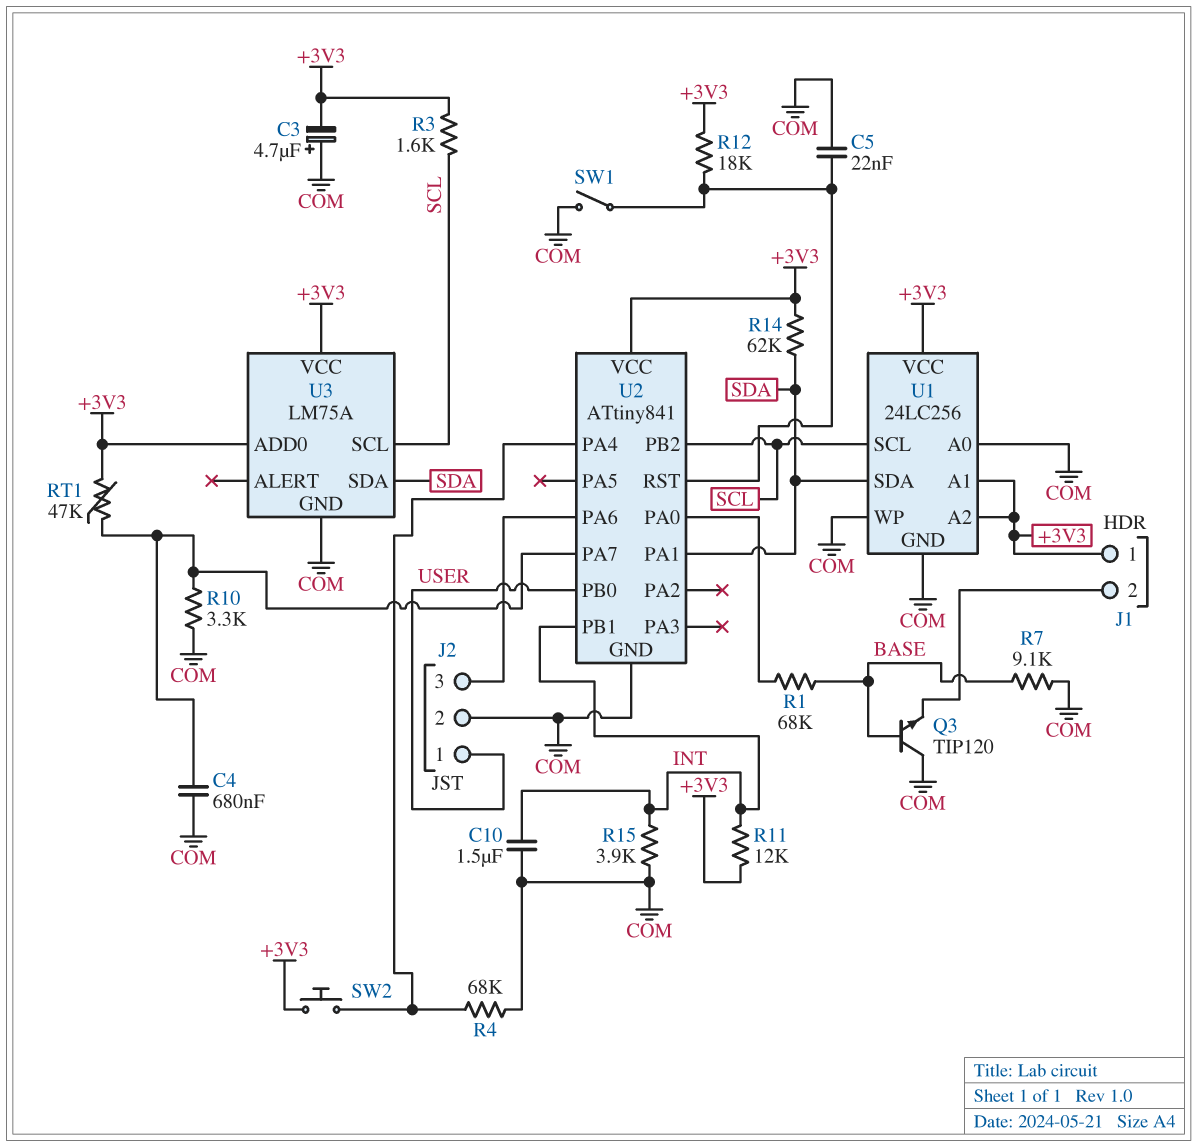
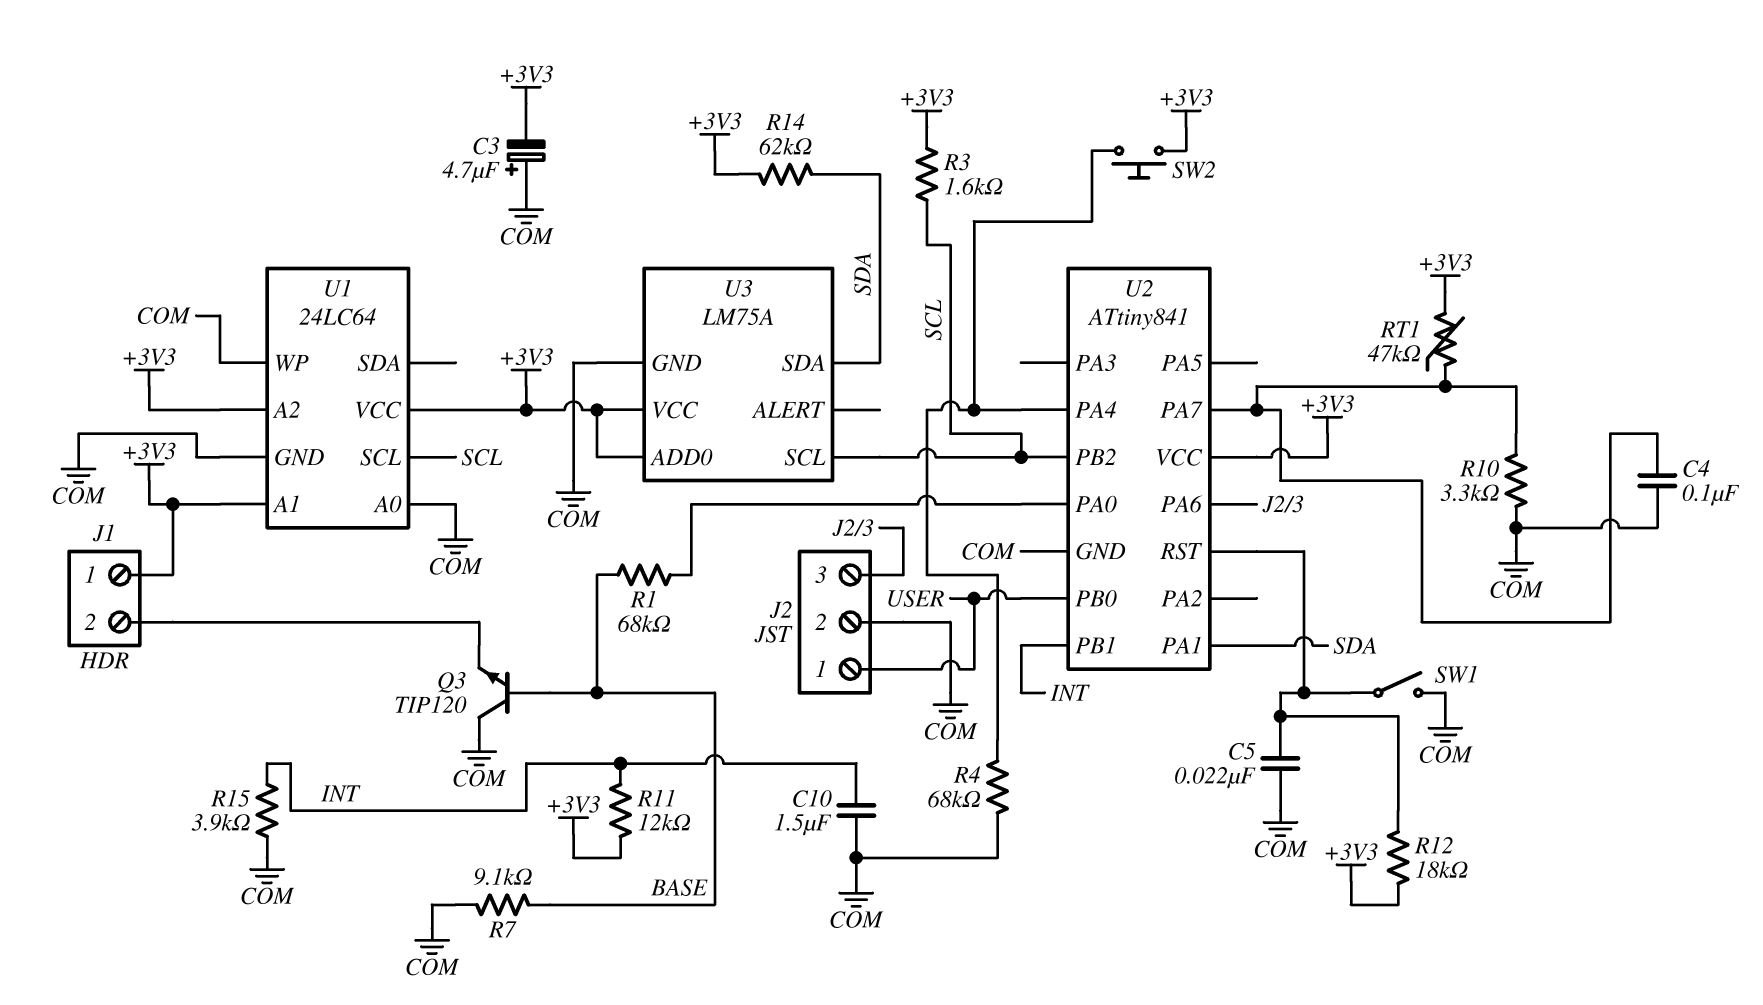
C4: 680nF (COM, U2/PA7) -> 100nF (COM, U2/PA7)
U1: 24LC256 -> 24LC64
U1 pin SDA: SDA -> none

